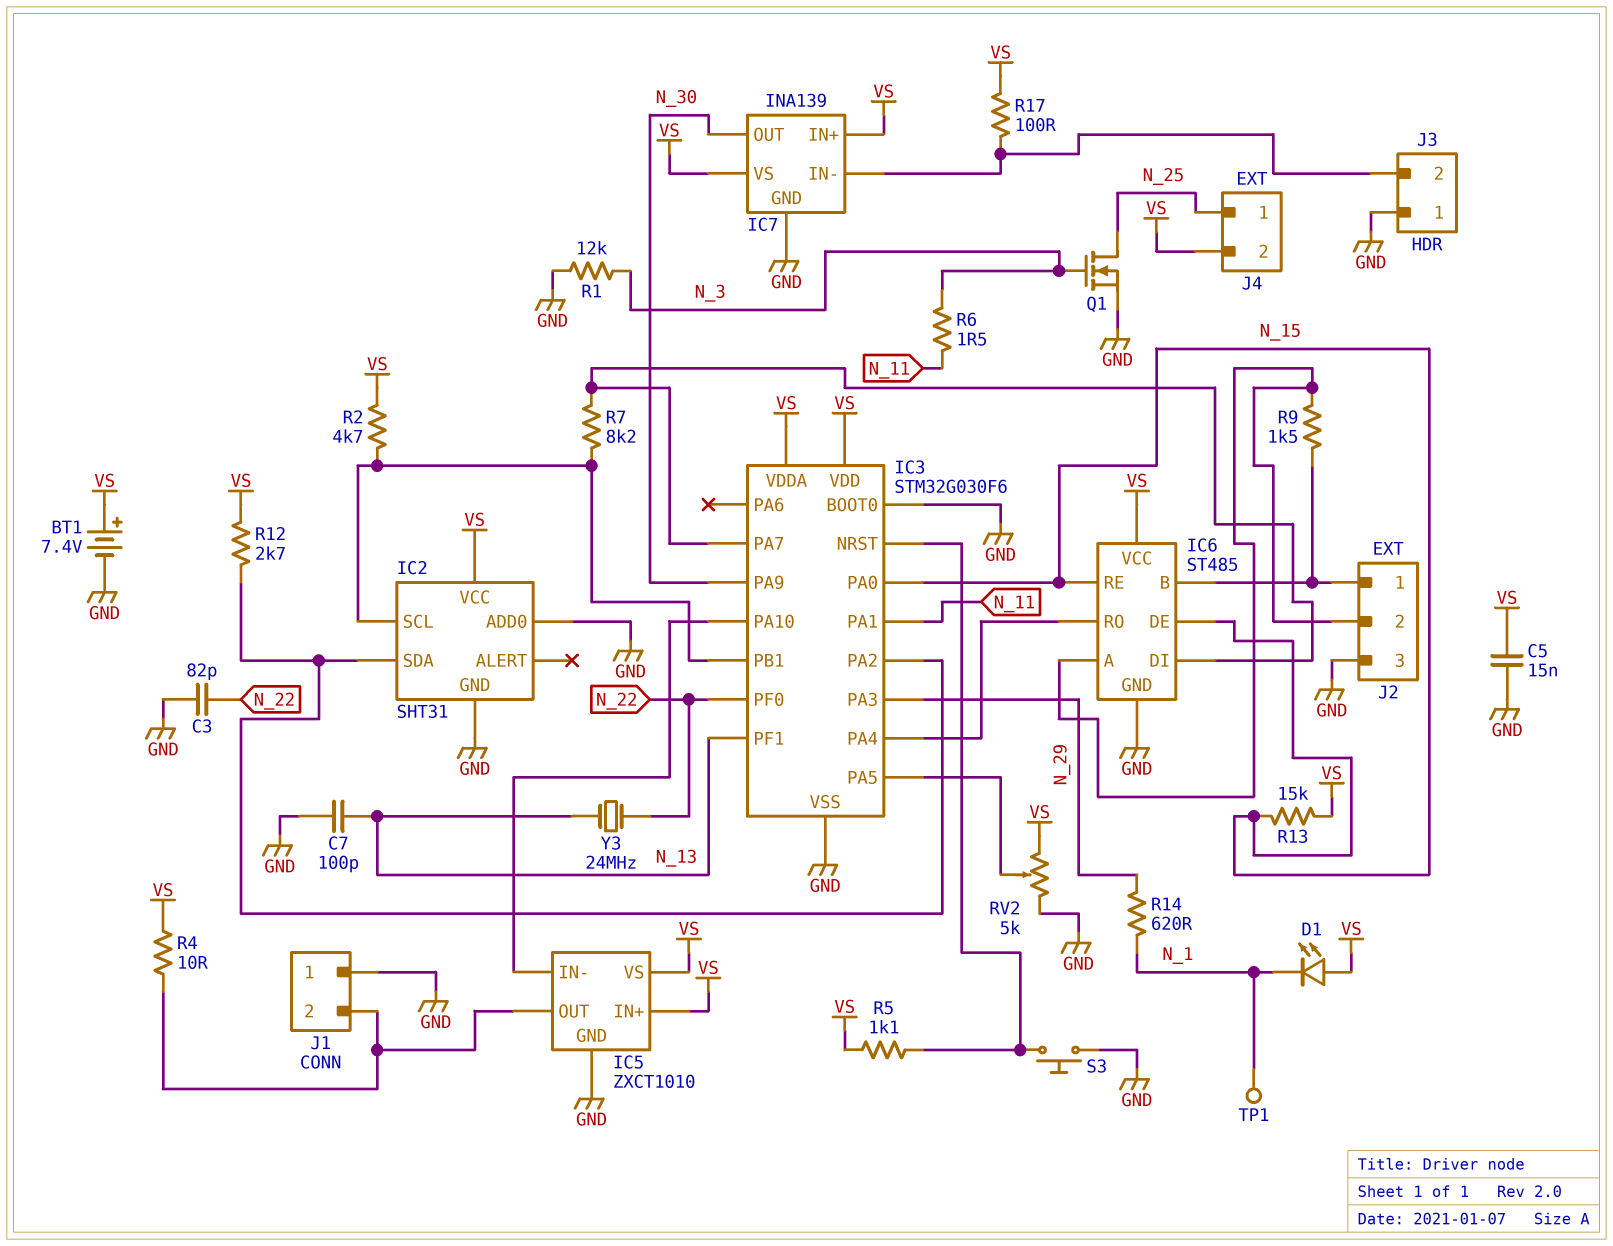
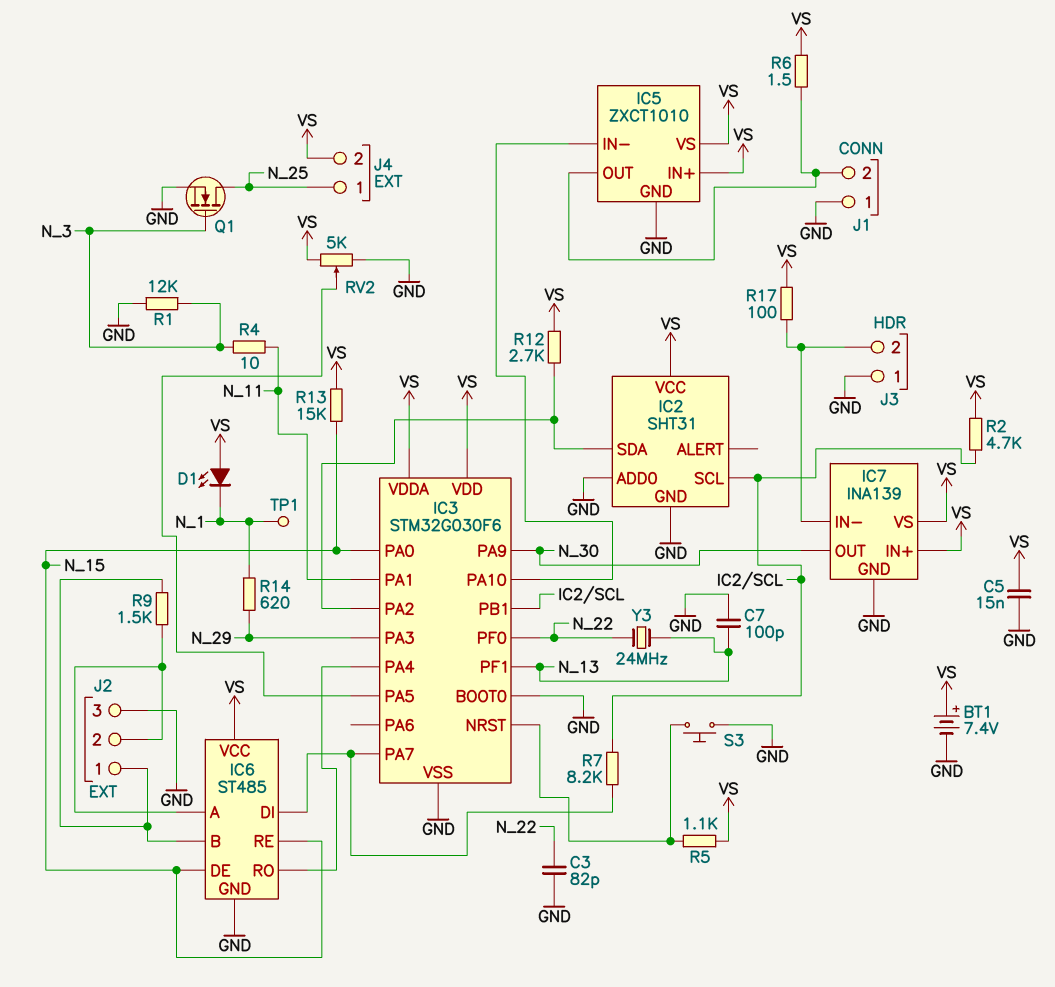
R4: 10 (IC5/OUT, VS) -> 10 (N_3, N_11)
R6: 1.5 (N_3, N_11) -> 1.5 (IC5/OUT, VS)

